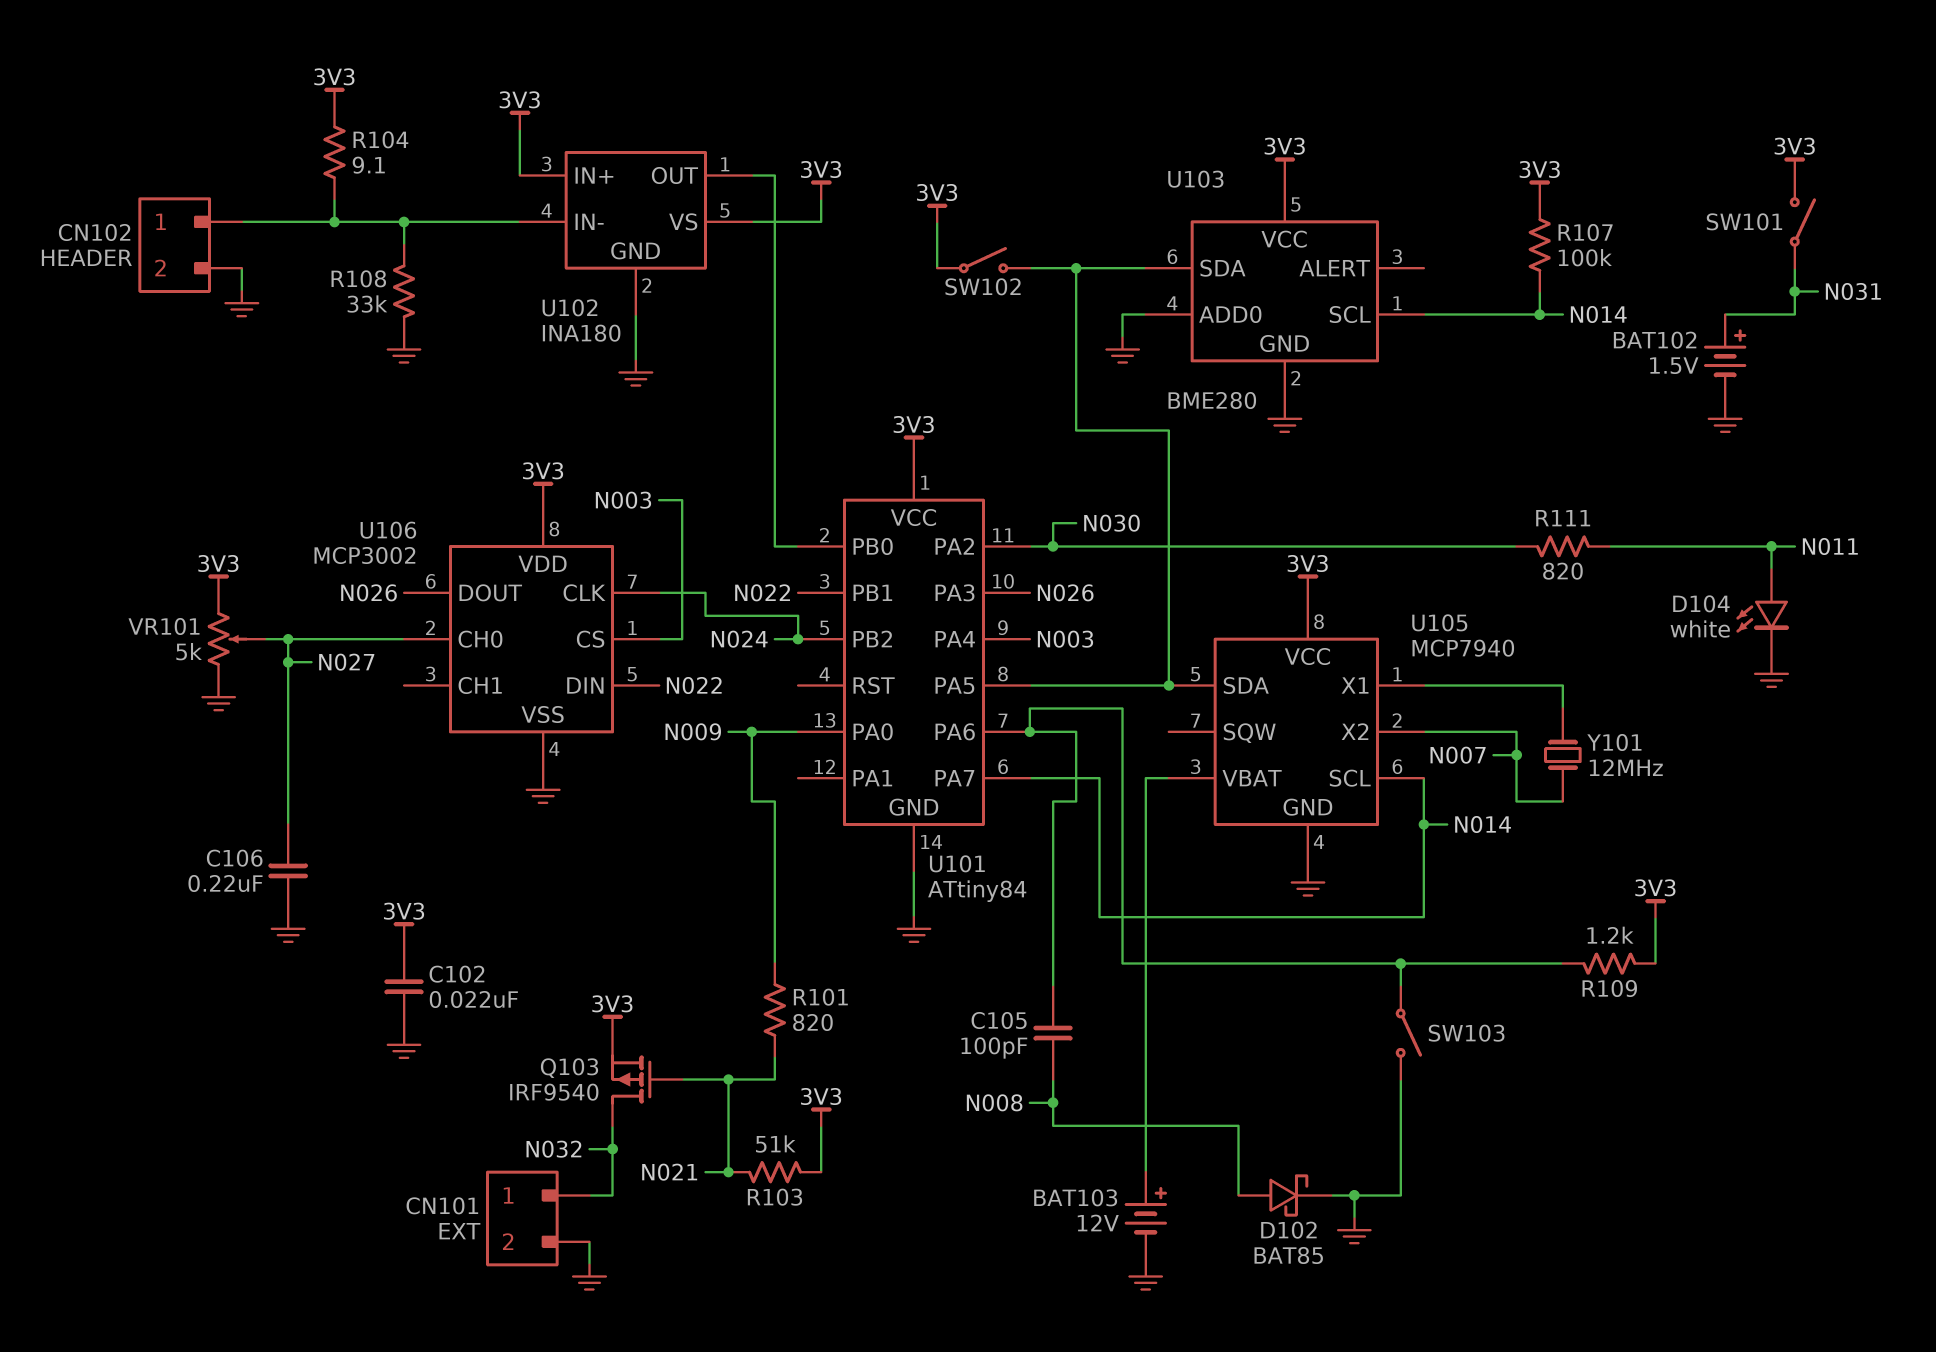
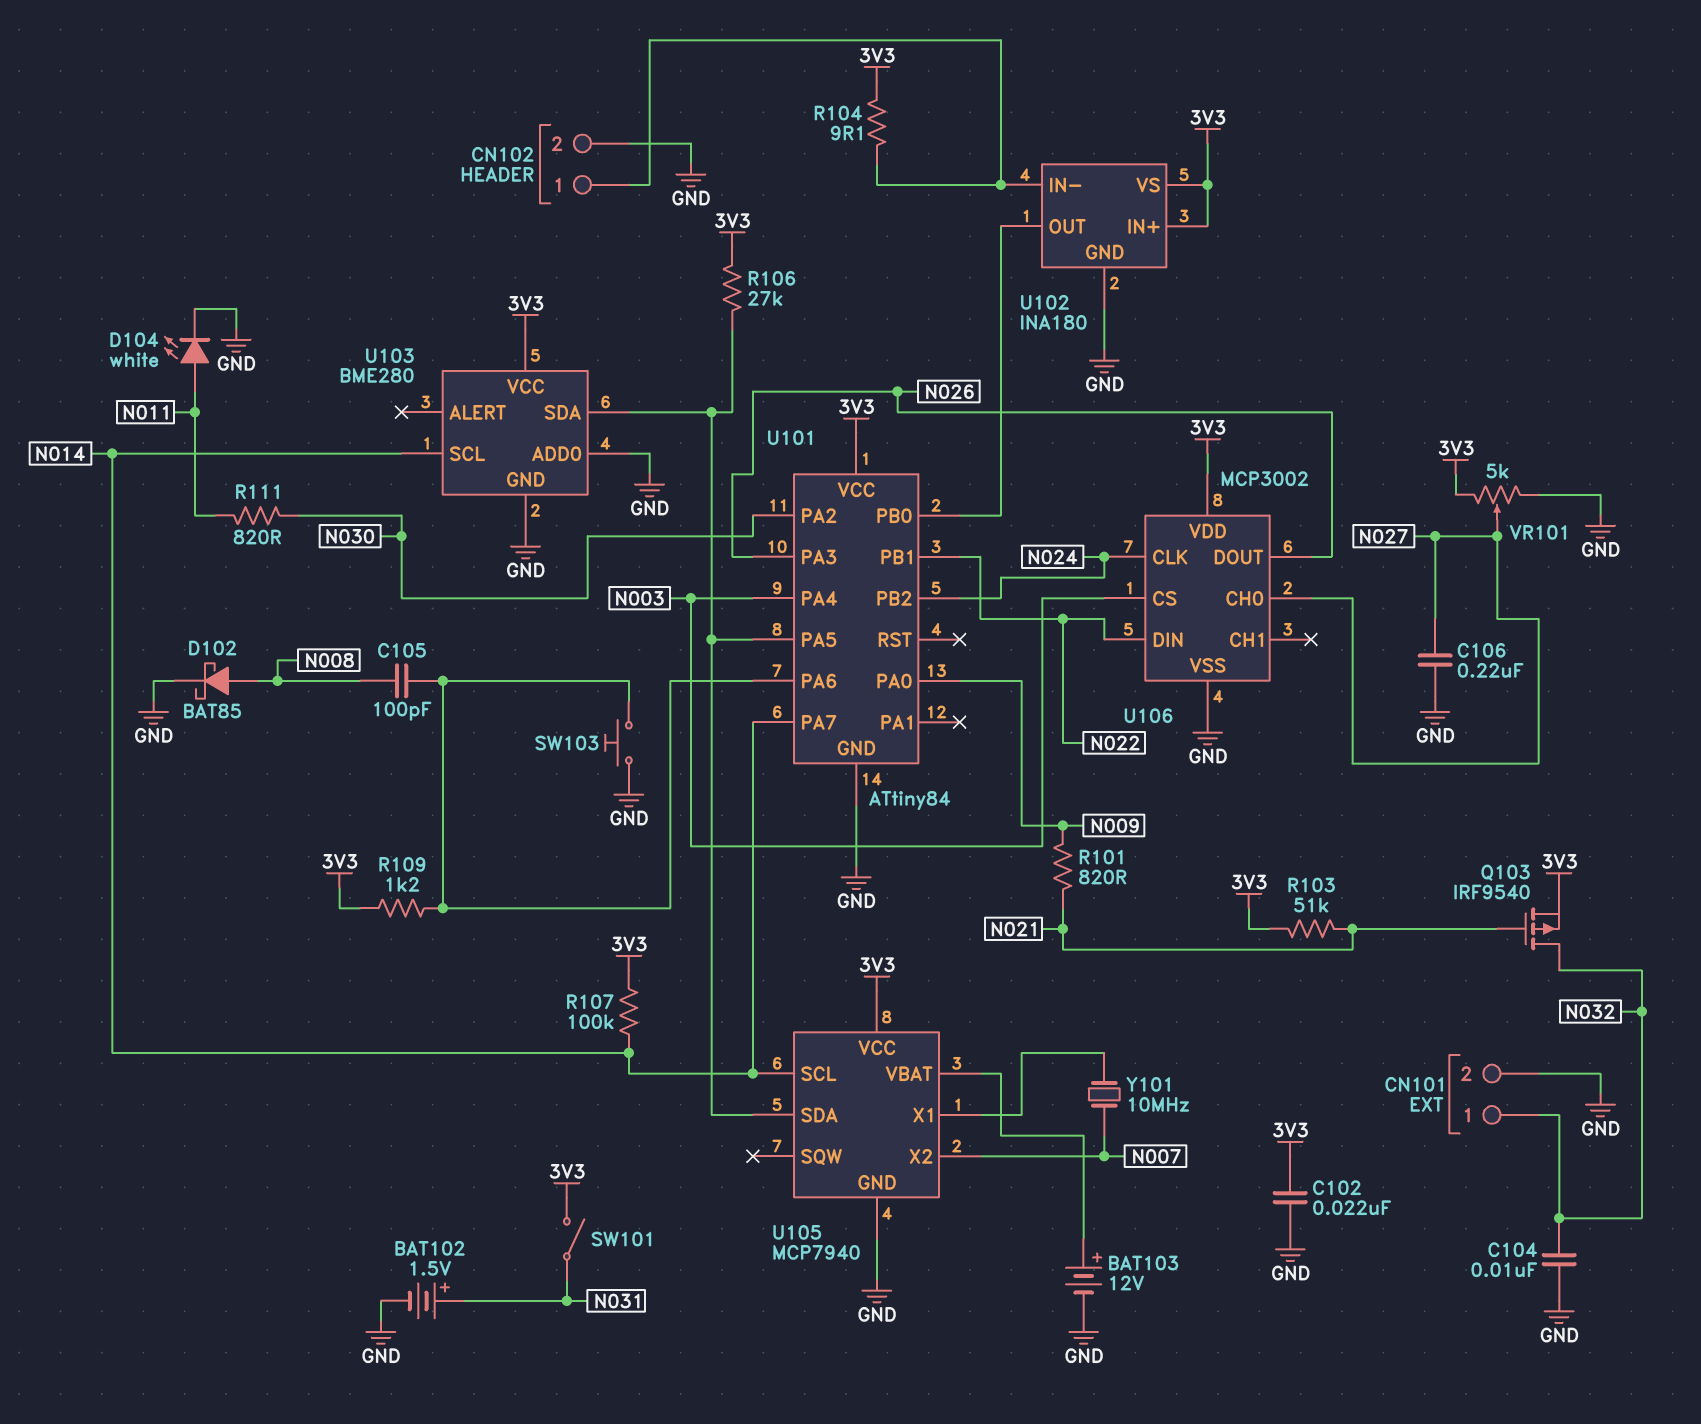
C104: none -> 10nF (GND, N032)
R106: none -> 27k (3V3, U101/PA5)
R108: 33k (CN102/1, GND) -> none
SW102: switch (3V3, U101/PA5) -> none
SW103: switch (GND, U101/PA6) -> button (GND, U101/PA6)
Y101: 12MHz (N007, U105/X1) -> 10MHz (N007, U105/X1)

